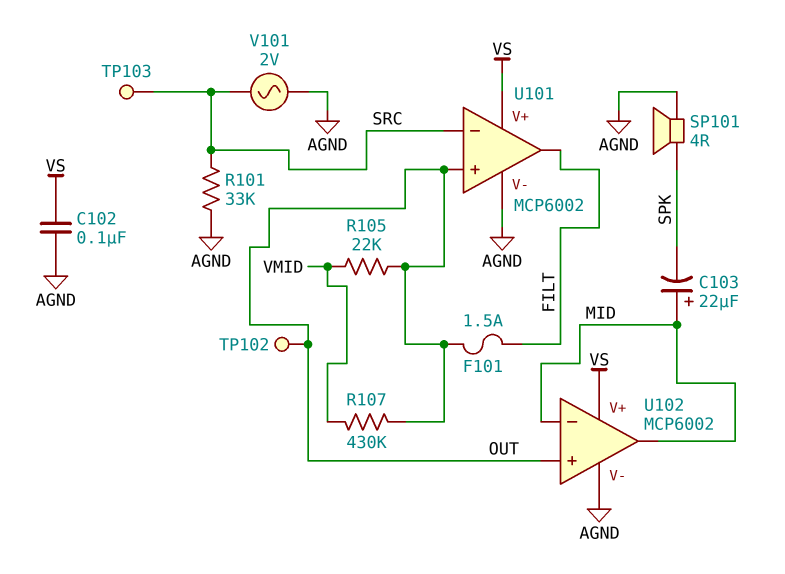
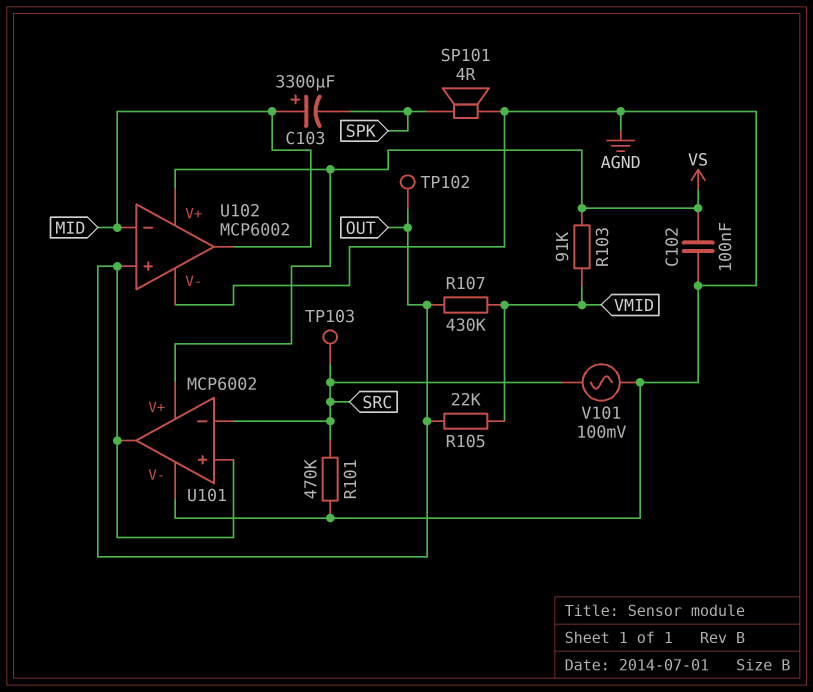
C103: 22uF (plus MID, minus SPK) -> 3300uF (plus MID, minus SPK)
F101: 1.5A (FILT, OUT) -> none
R101: 33k (AGND, SRC) -> 470k (AGND, SRC)
R103: none -> 91k (VMID, VS)
U101 pin out: FILT -> OUT
V101: AC 2V (AGND, SRC) -> AC 100mV (AGND, SRC)

